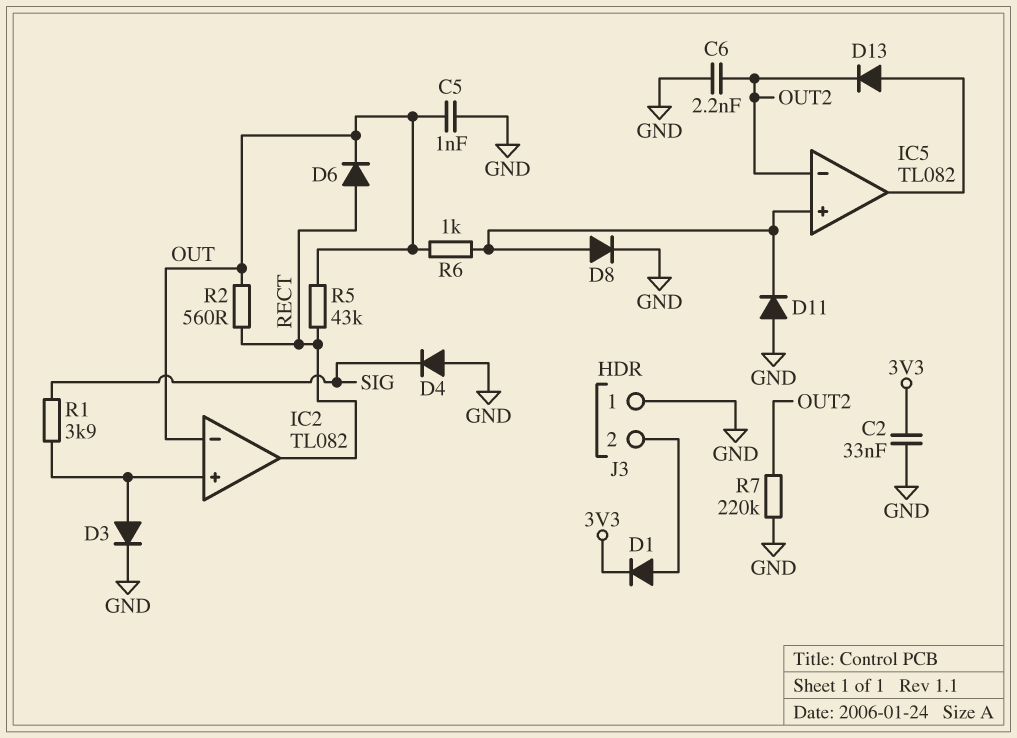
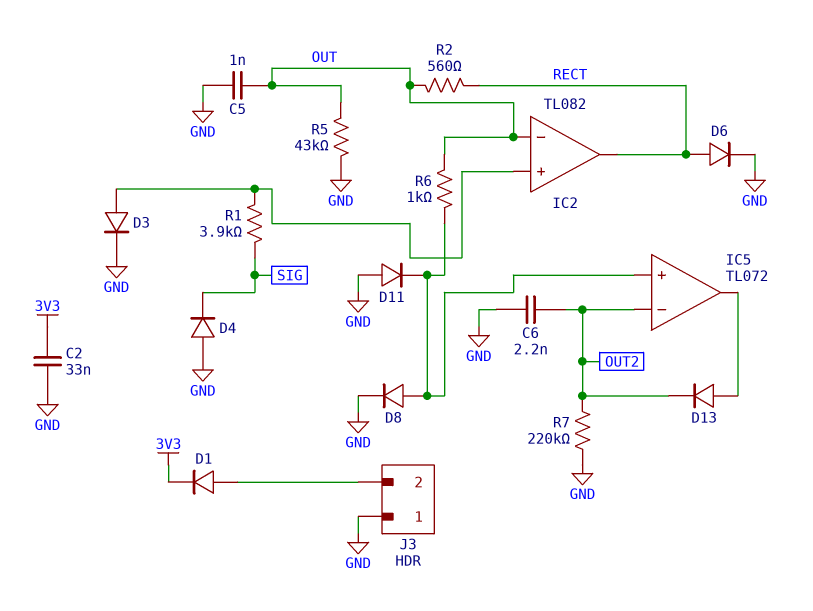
D6: diode (A RECT, K OUT) -> diode (A RECT, K GND)
IC5: TL082 -> TL072
R5: 43k (OUT, RECT) -> 43k (GND, OUT)

